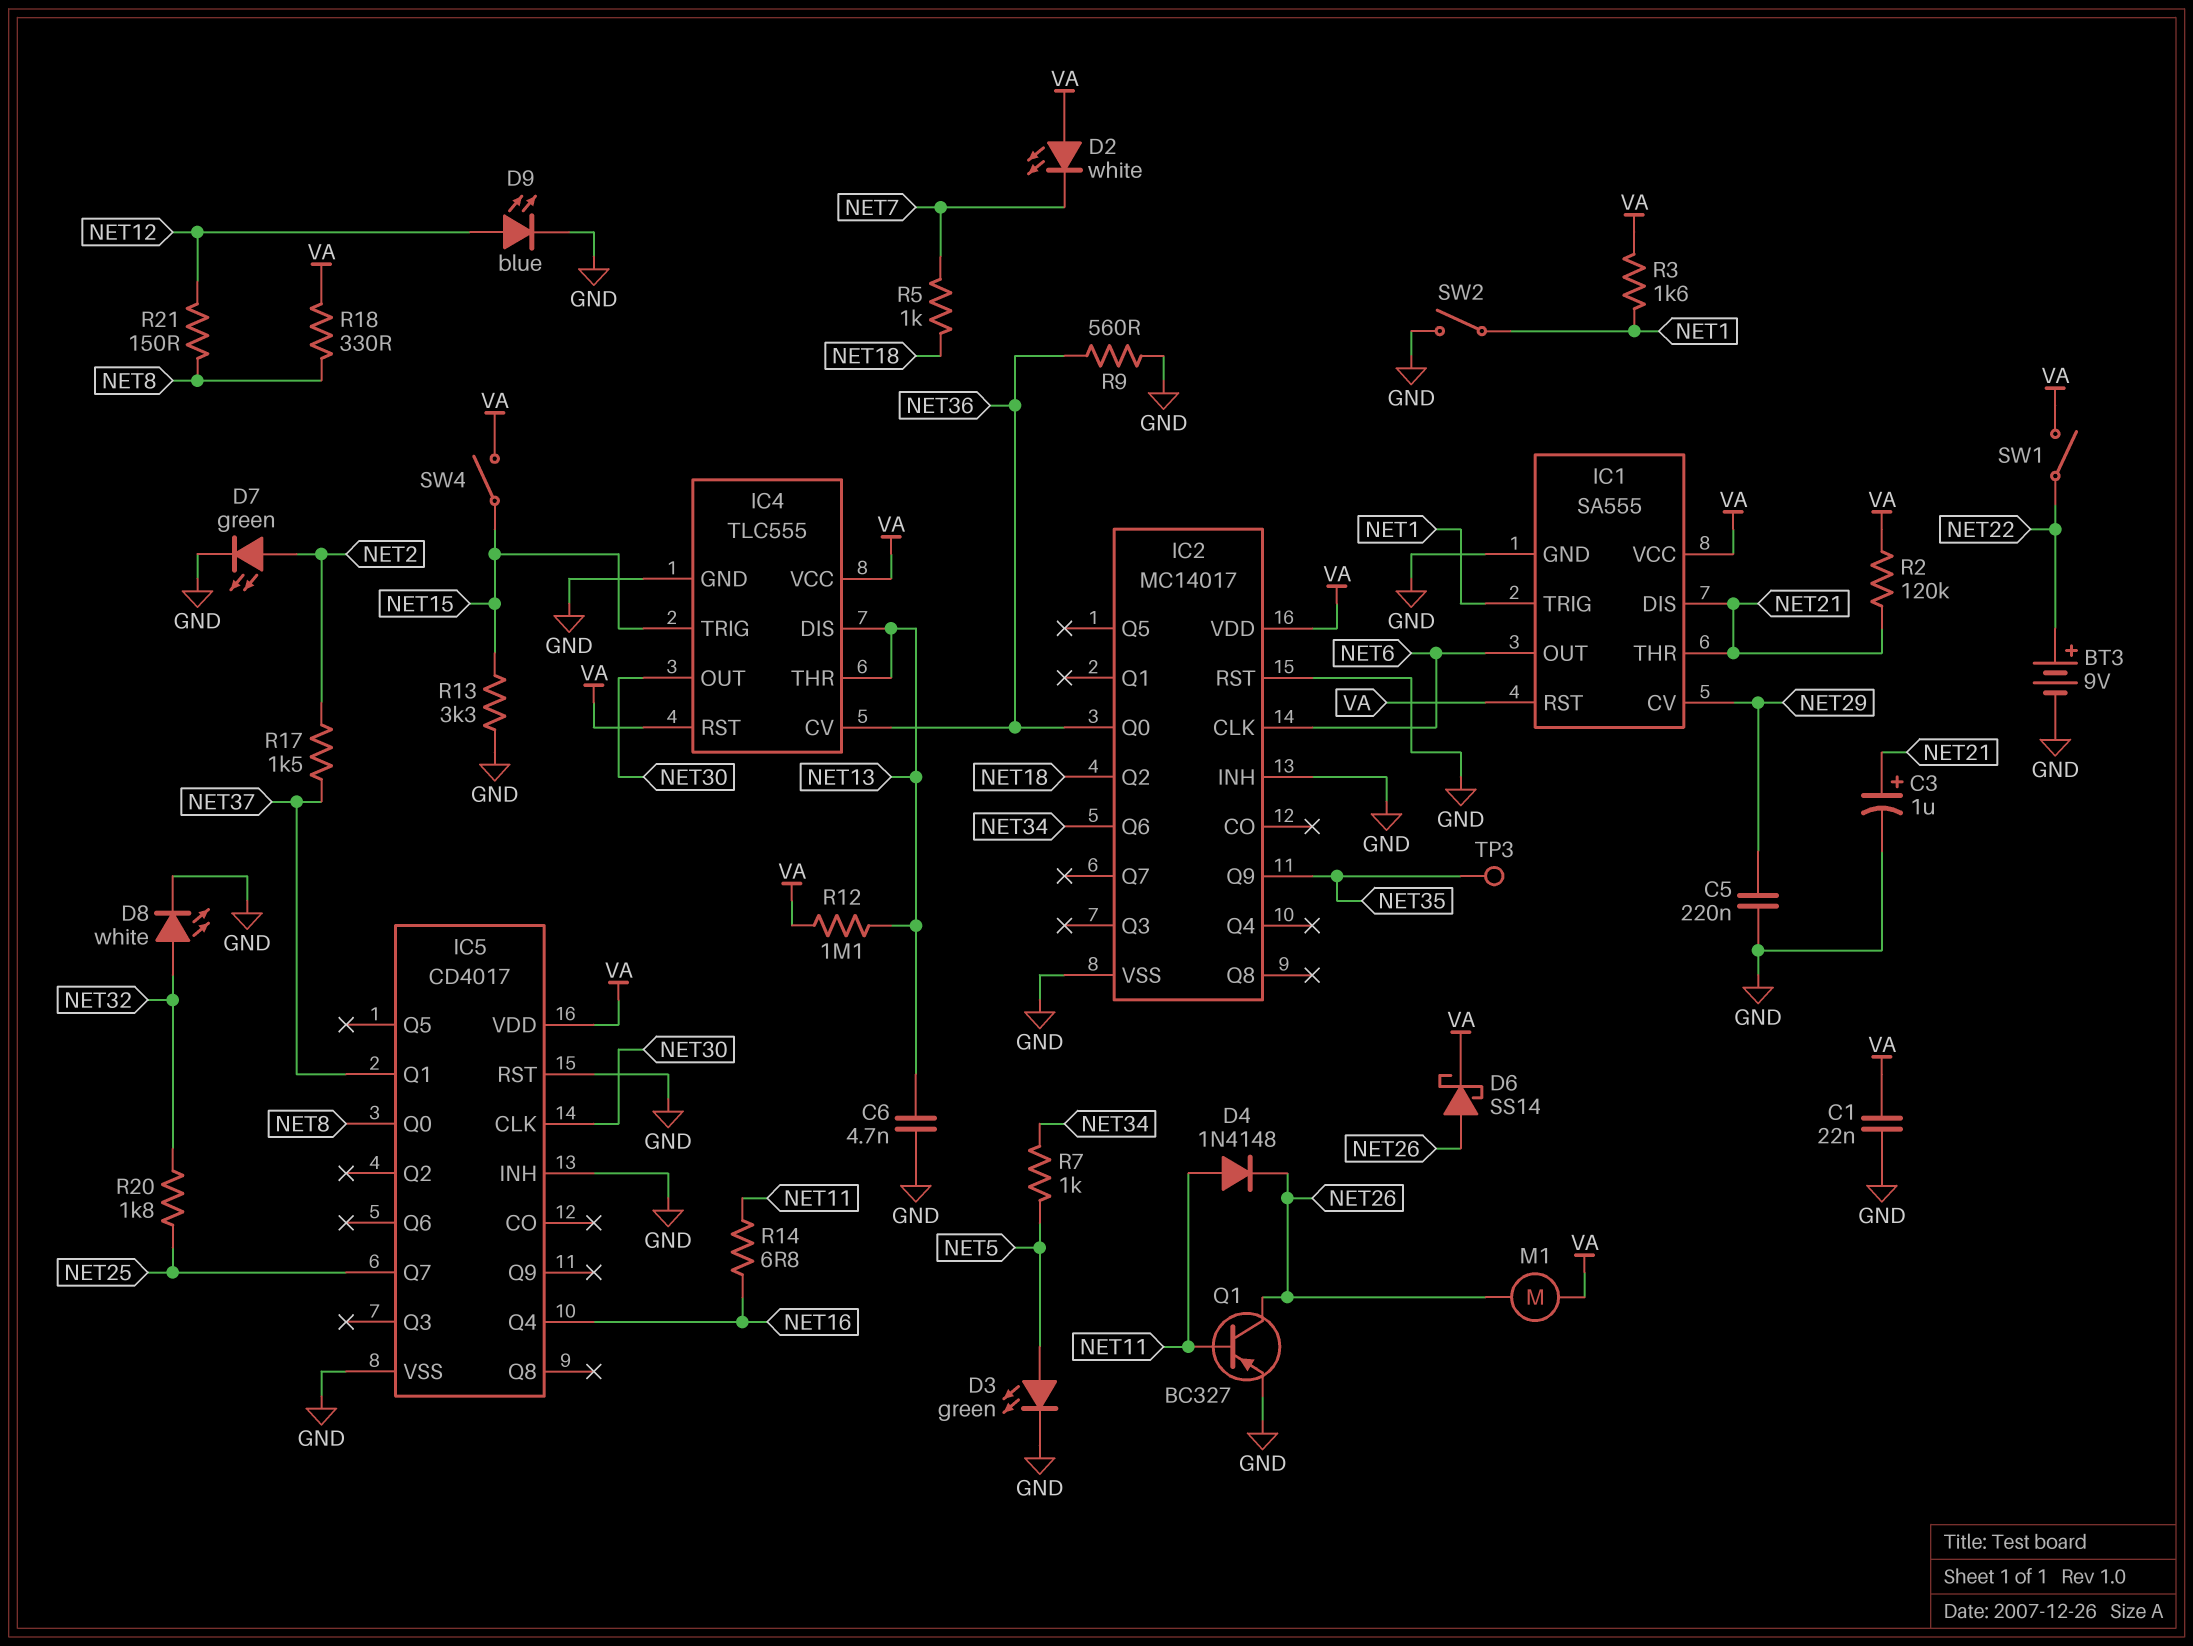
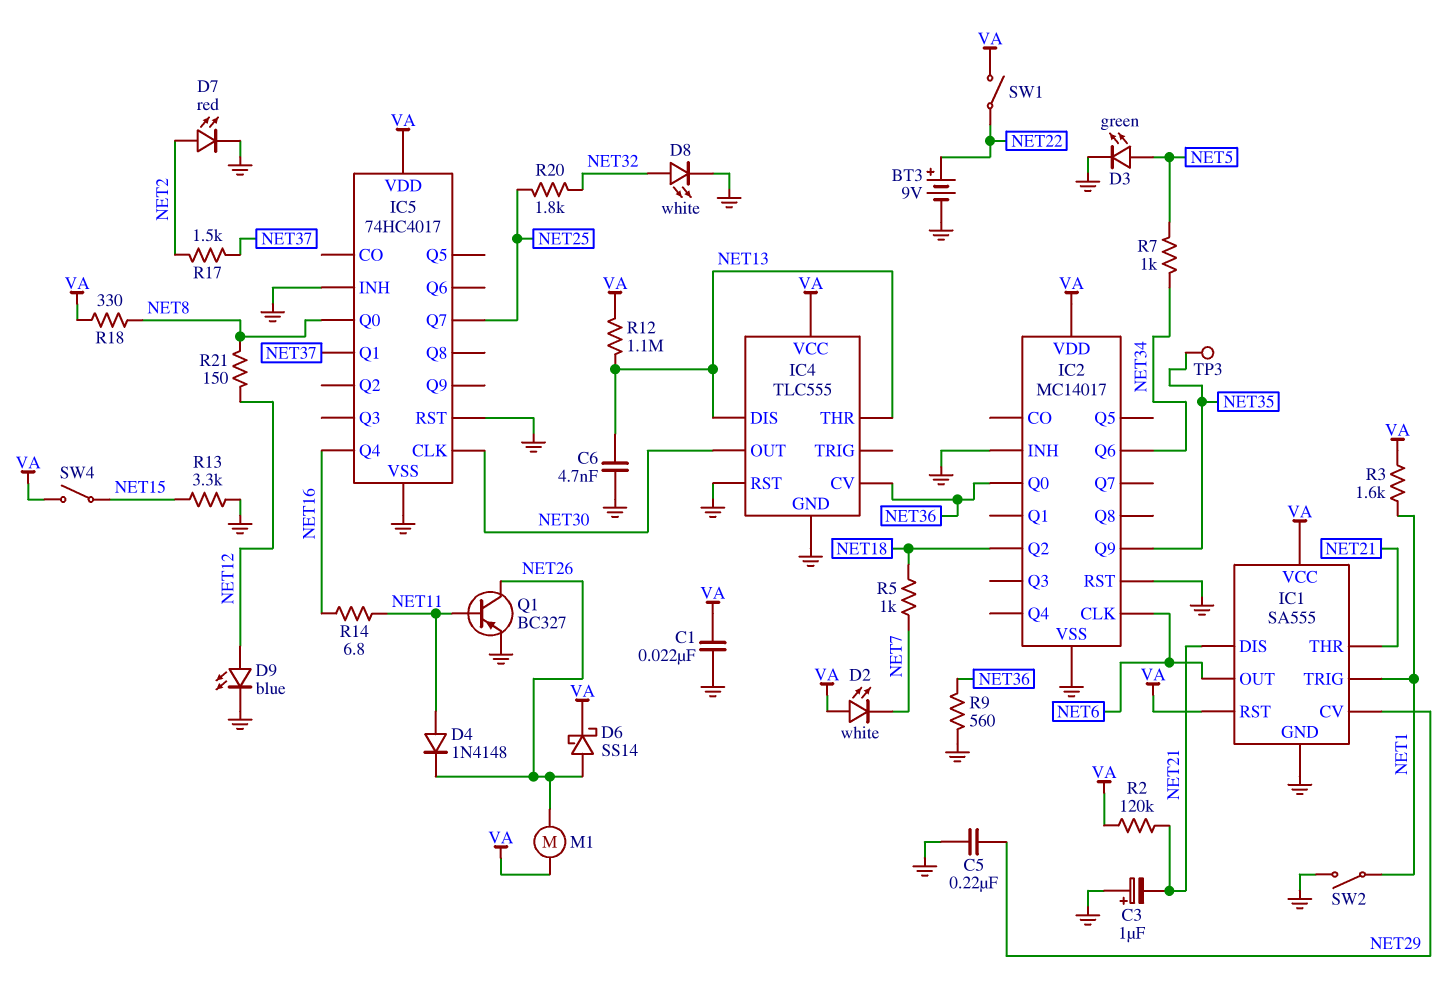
C3: 1uF (plus NET21, minus GND) -> 1uF (plus GND, minus NET21)
D7: LED green (A NET2, K GND) -> LED red (A NET2, K GND)
IC4 pin RST: VA -> GND
IC4 pin TRIG: NET15 -> none
IC5: CD4017 -> 74HC4017

